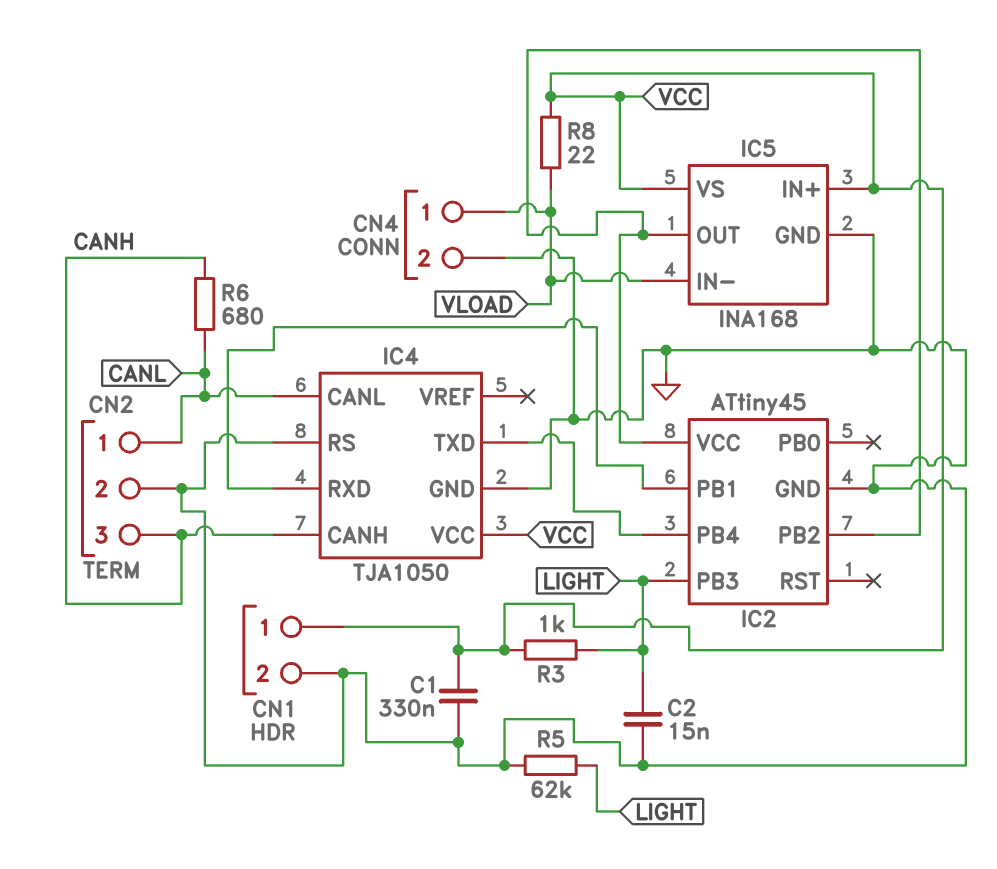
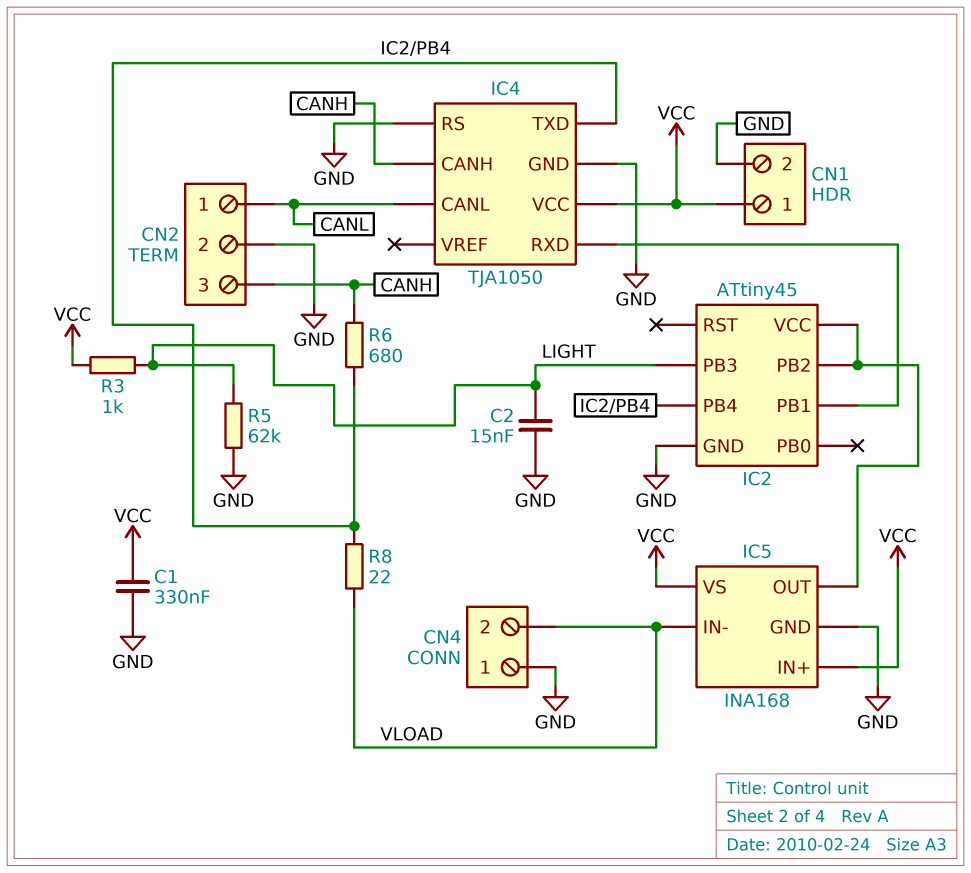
CN4 pin 1: VLOAD -> GND
CN4 pin 2: GND -> VLOAD
R6: 680 (CANH, CANL) -> 680 (CANH, IC2/PB4)
R8: 22 (VCC, VLOAD) -> 22 (IC2/PB4, VLOAD)

